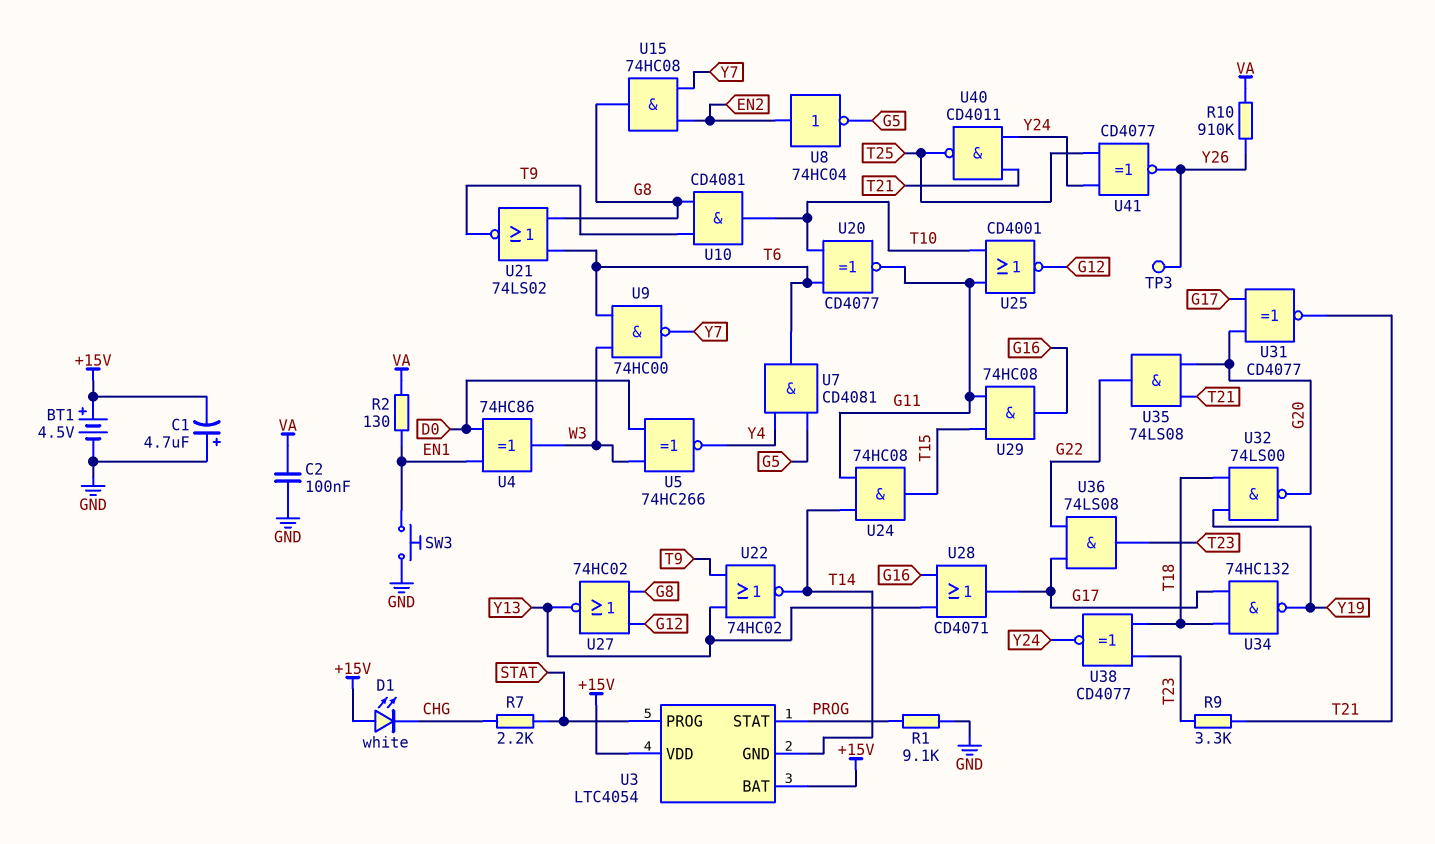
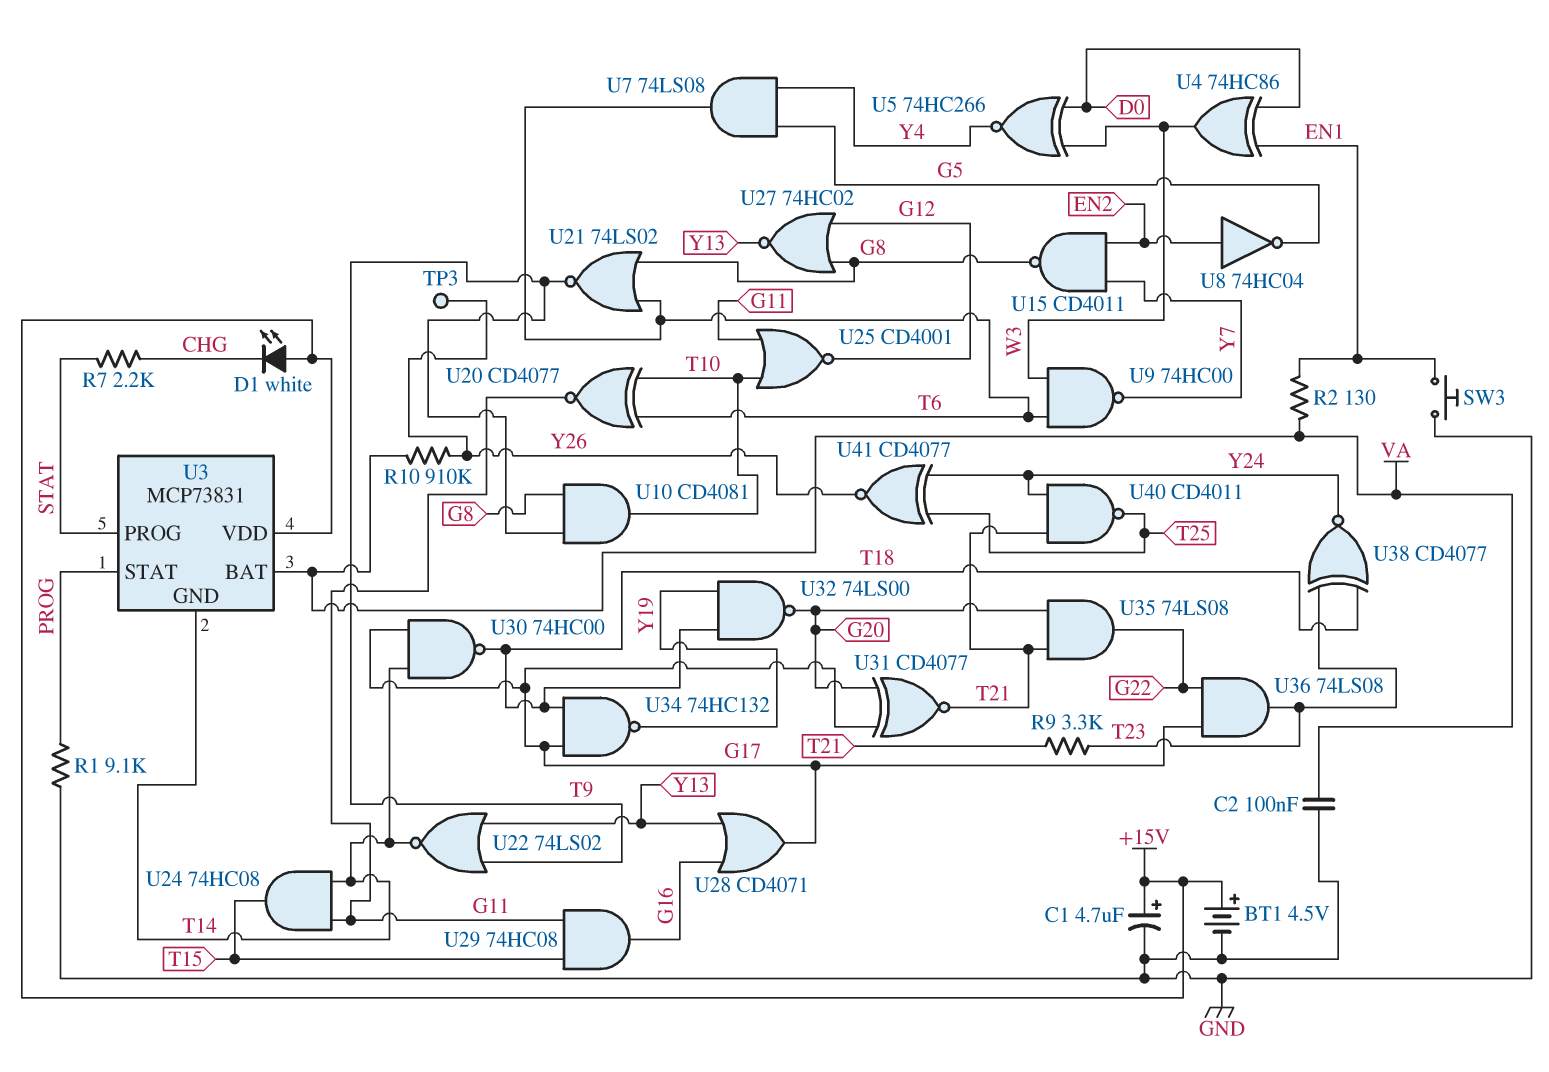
C1: 4.7uF (plus GND, minus +15V) -> 4.7uF (plus +15V, minus GND)
U3: LTC4054 -> MCP73831
U3 pin BAT: +15V -> VA
U7: AND CD4081 (in G5, in Y4, out T6) -> AND 74LS08 (in G5, in Y4, out T6)
U15: AND 74HC08 (in EN2, in Y7, out G8) -> NAND CD4011 (in EN2, in Y7, out G8)
U22: NOR 74HC02 (in T9, in Y13, out T14) -> NOR 74LS02 (in T9, in Y13, out T14)
U30: none -> NAND 74HC00 (in G17, in T14, out T18)

